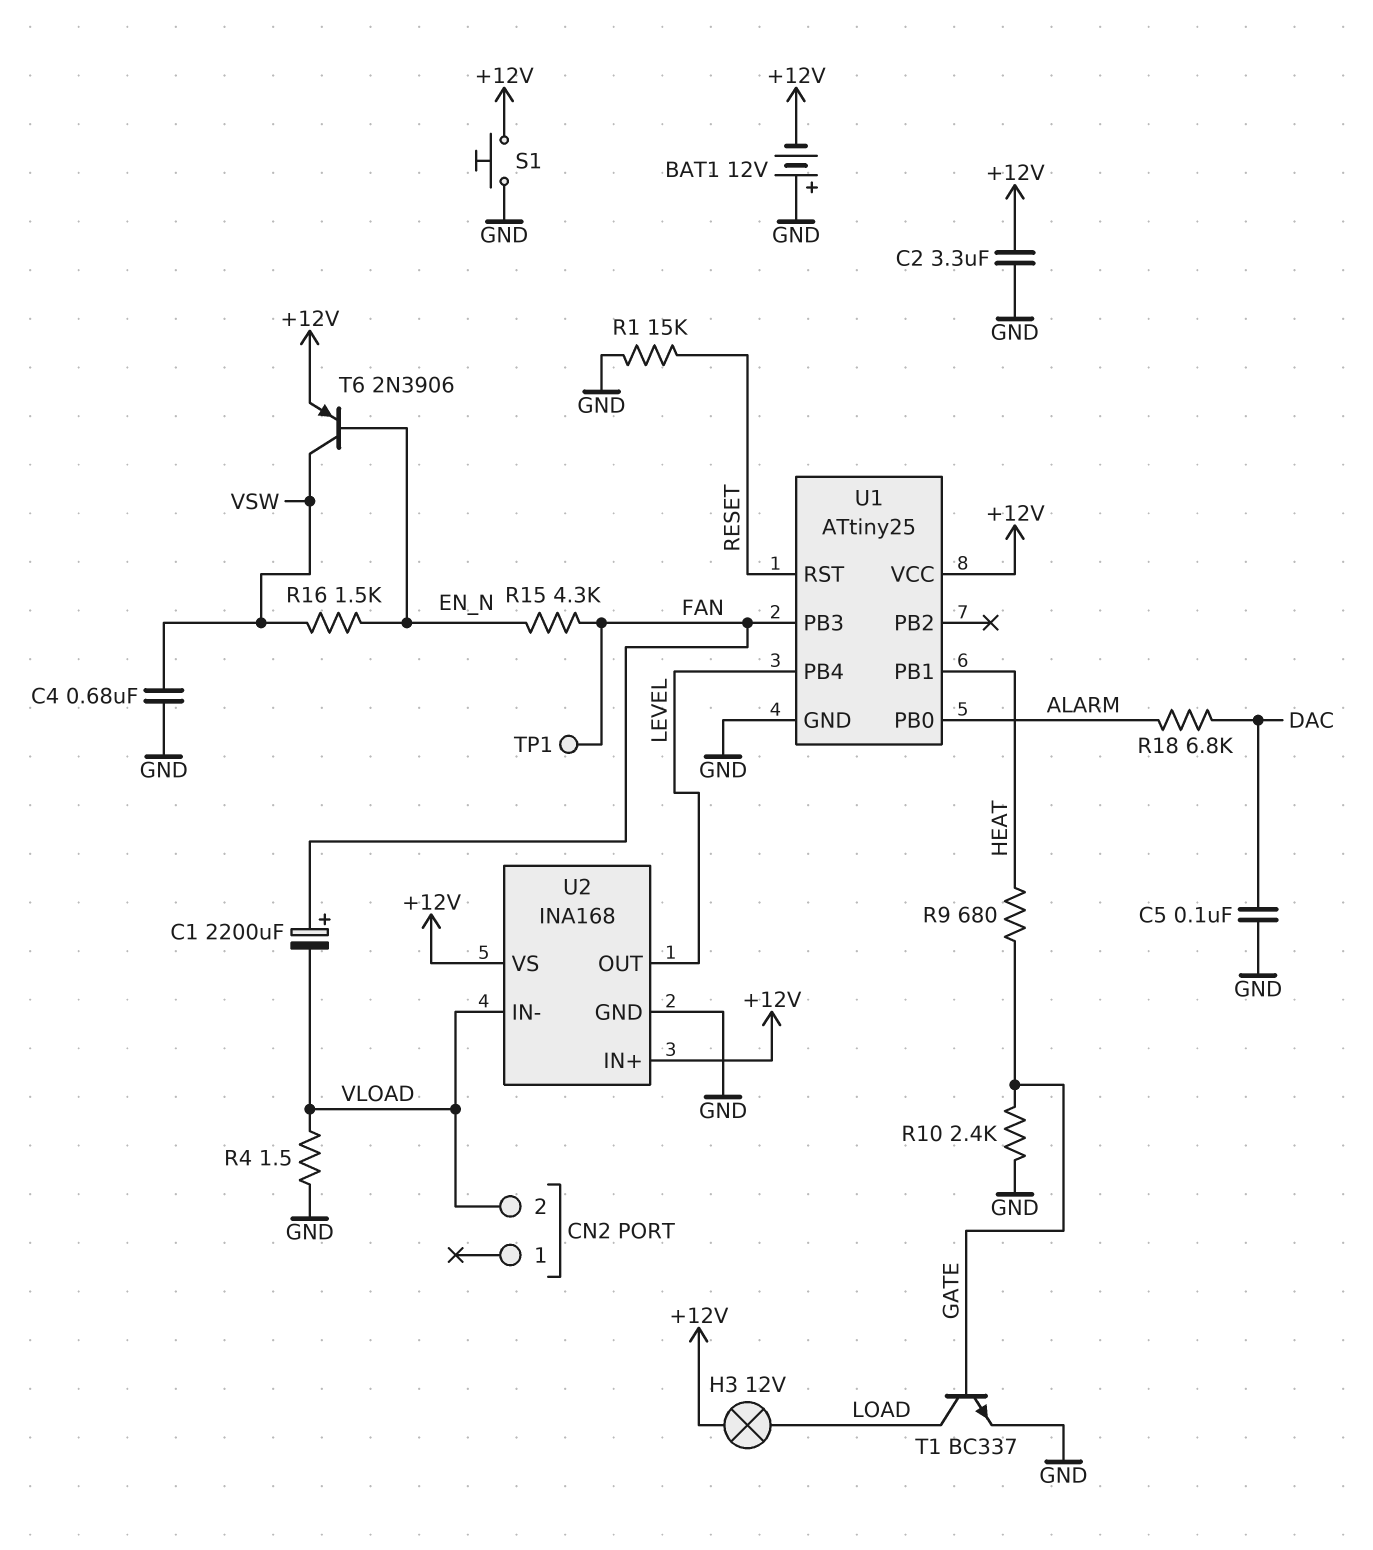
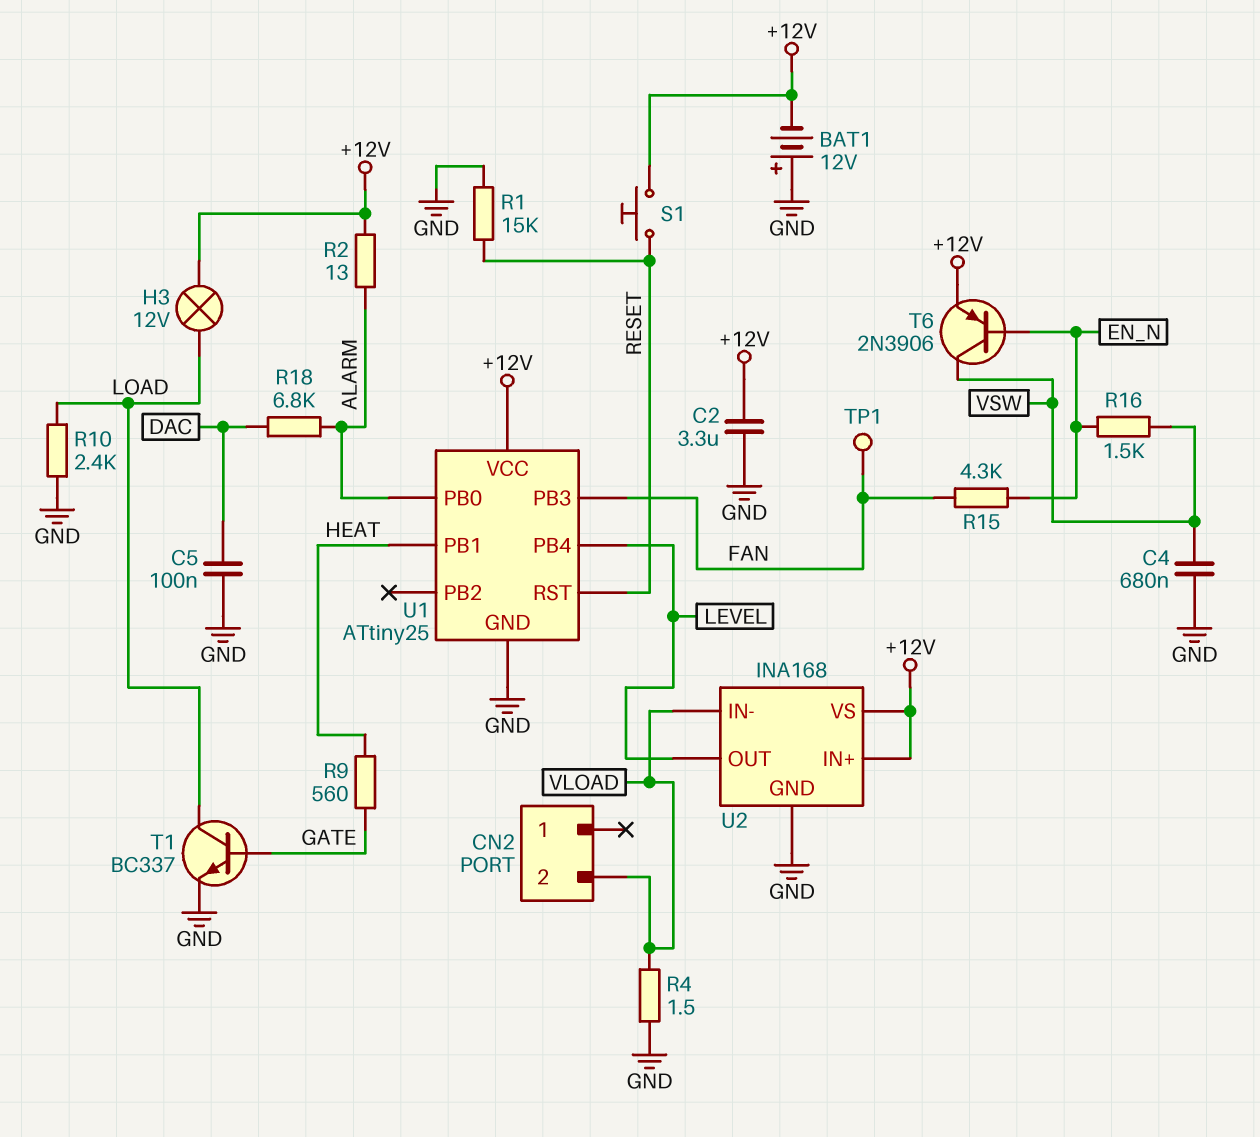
C1: 2200uF (plus FAN, minus VLOAD) -> none
R2: none -> 13 (+12V, ALARM)
R9: 680 (GATE, HEAT) -> 560 (GATE, HEAT)
R10: 2.4k (GATE, GND) -> 2.4k (GND, LOAD)
S1: button (+12V, GND) -> button (+12V, RESET)

